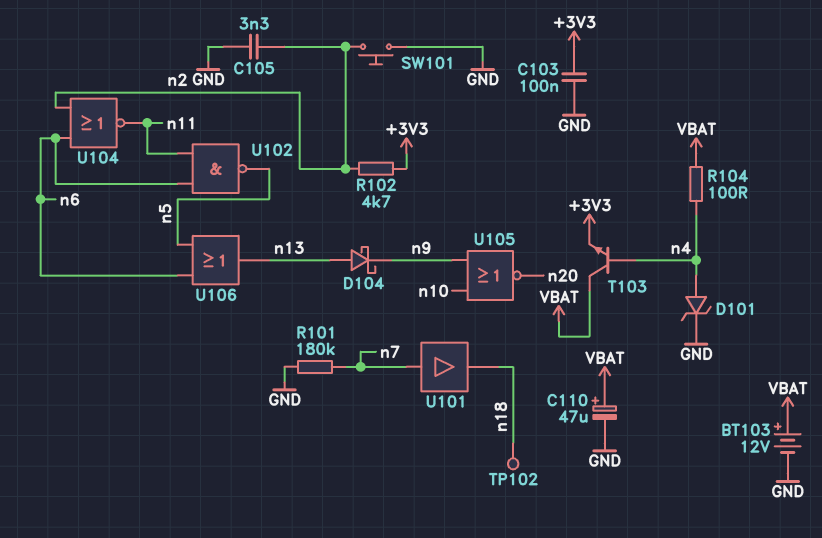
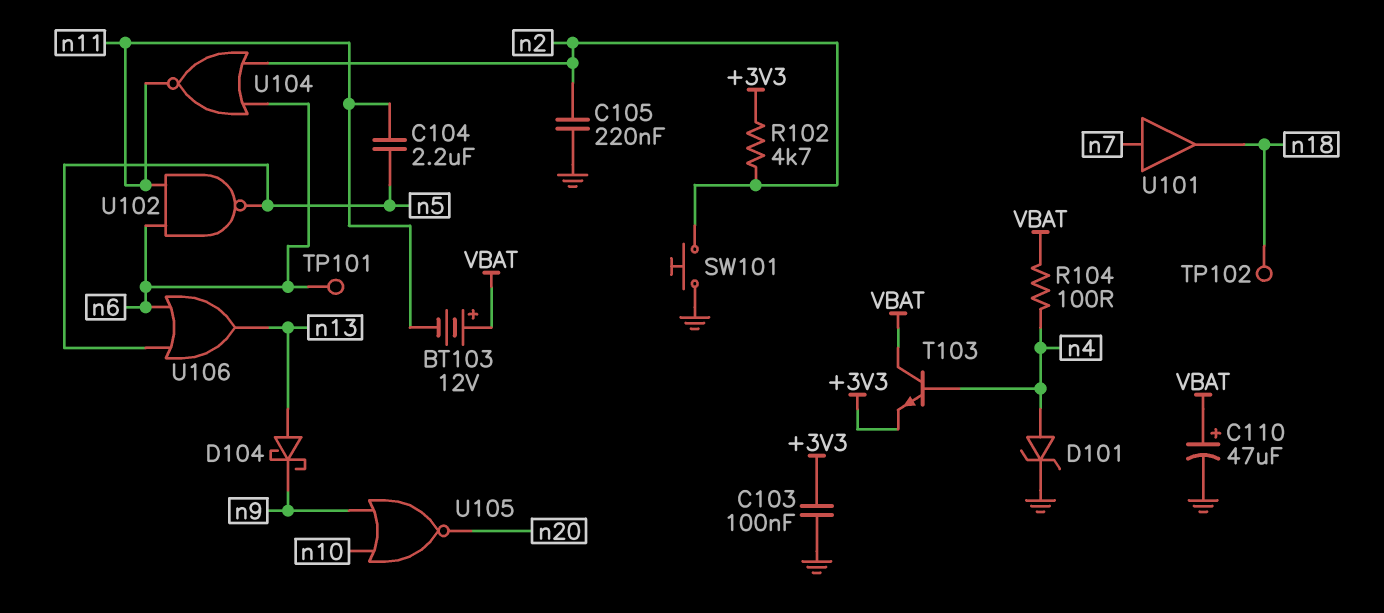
BT103: 12V (plus VBAT, minus GND) -> 12V (plus VBAT, minus n11)
C104: none -> 2.2uF (n5, n11)
C105: 3.3nF (GND, n2) -> 220nF (GND, n2)
R101: 180k (GND, n7) -> none
TP101: none -> test point (n6)

